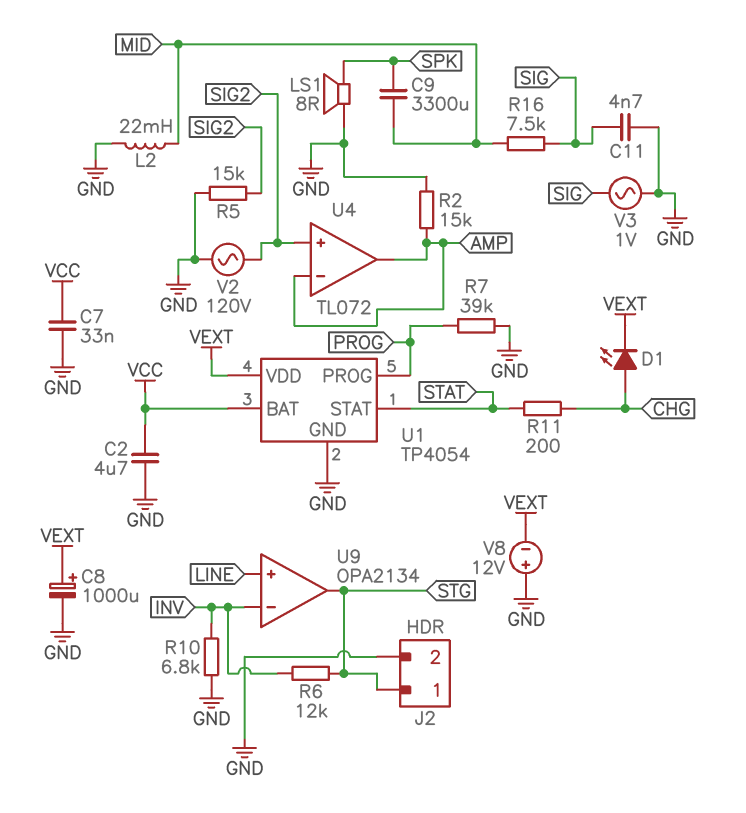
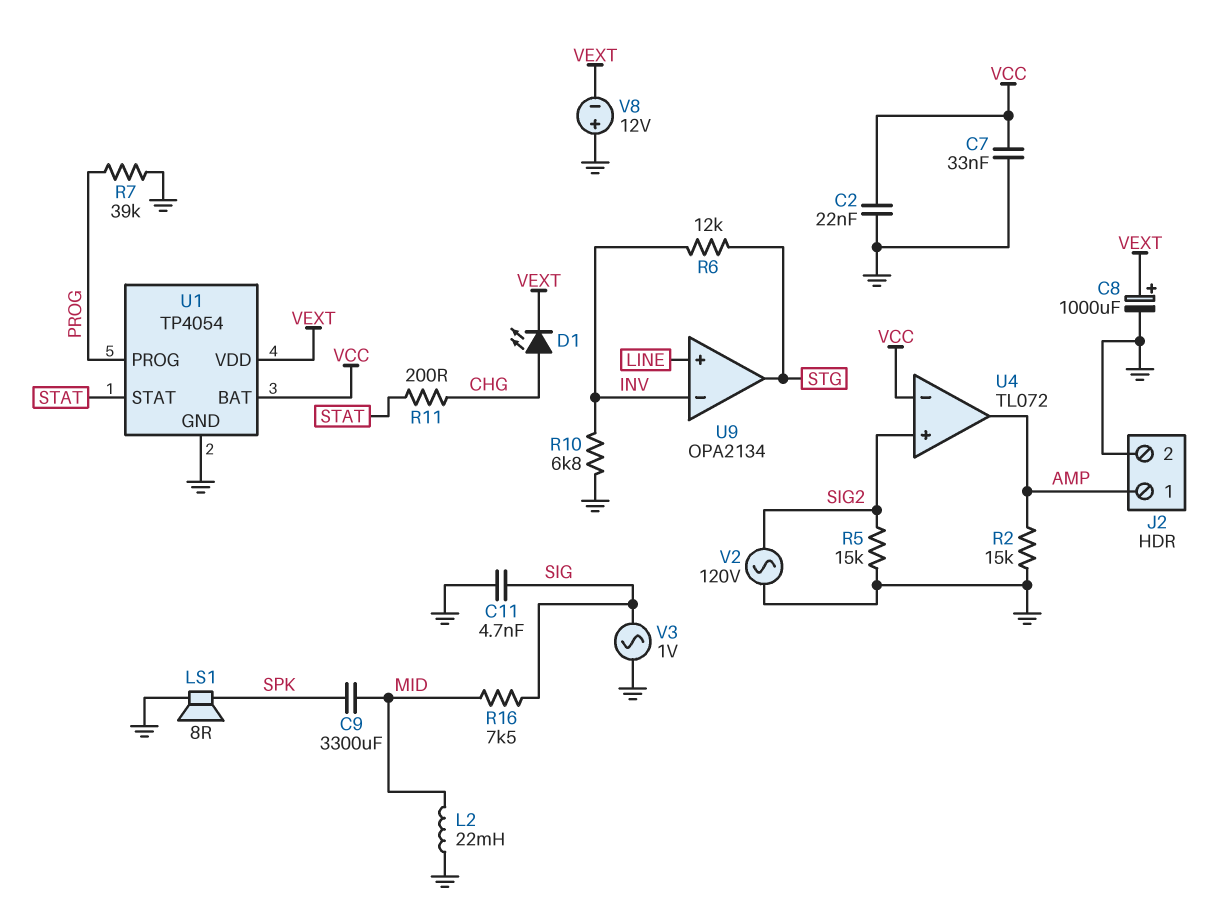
C2: 4.7uF (GND, VCC) -> 22nF (GND, VCC)
J2 pin 1: STG -> AMP
U4 pin in-: AMP -> VCC

